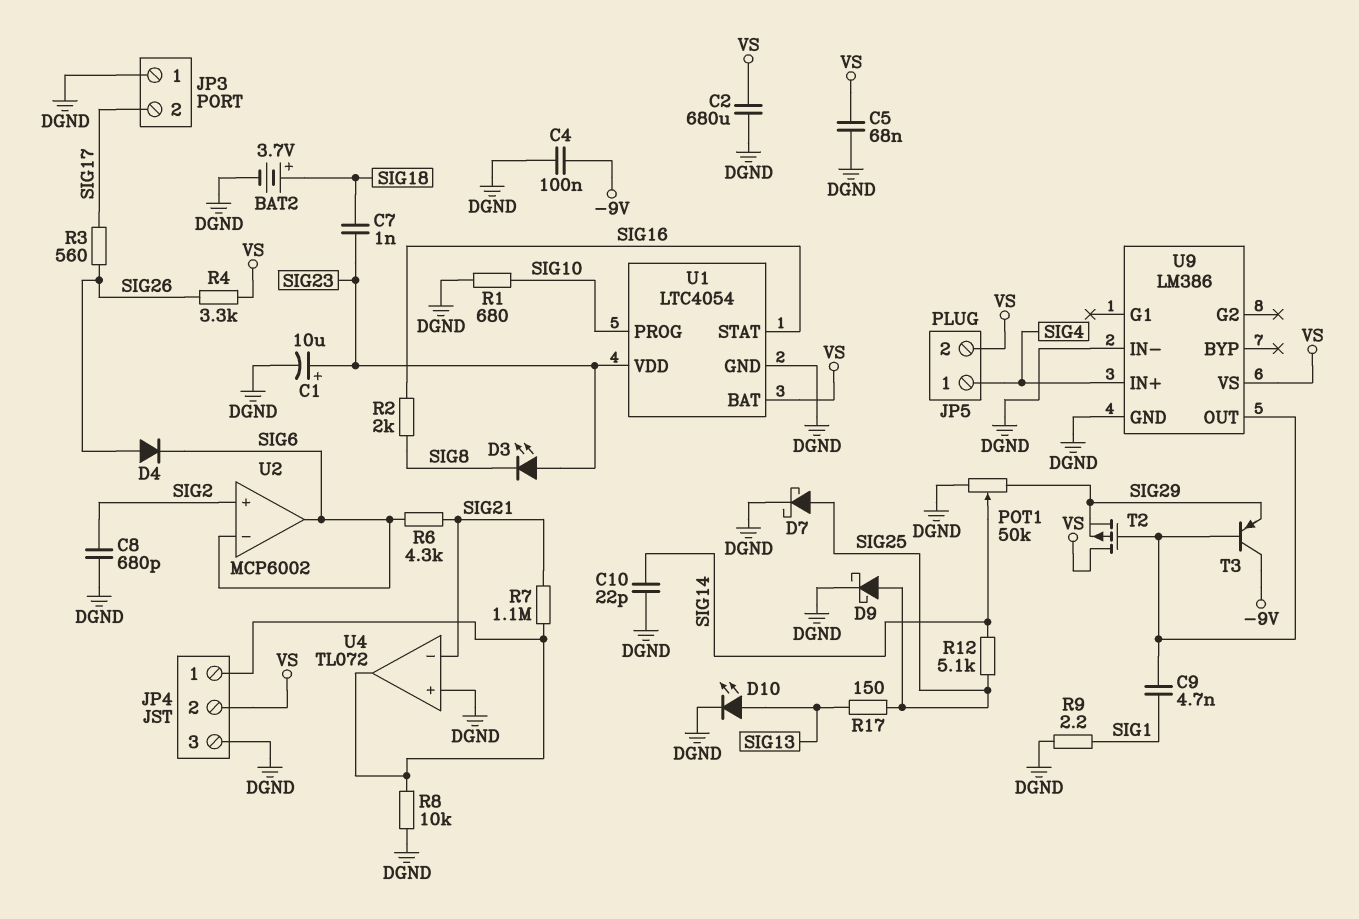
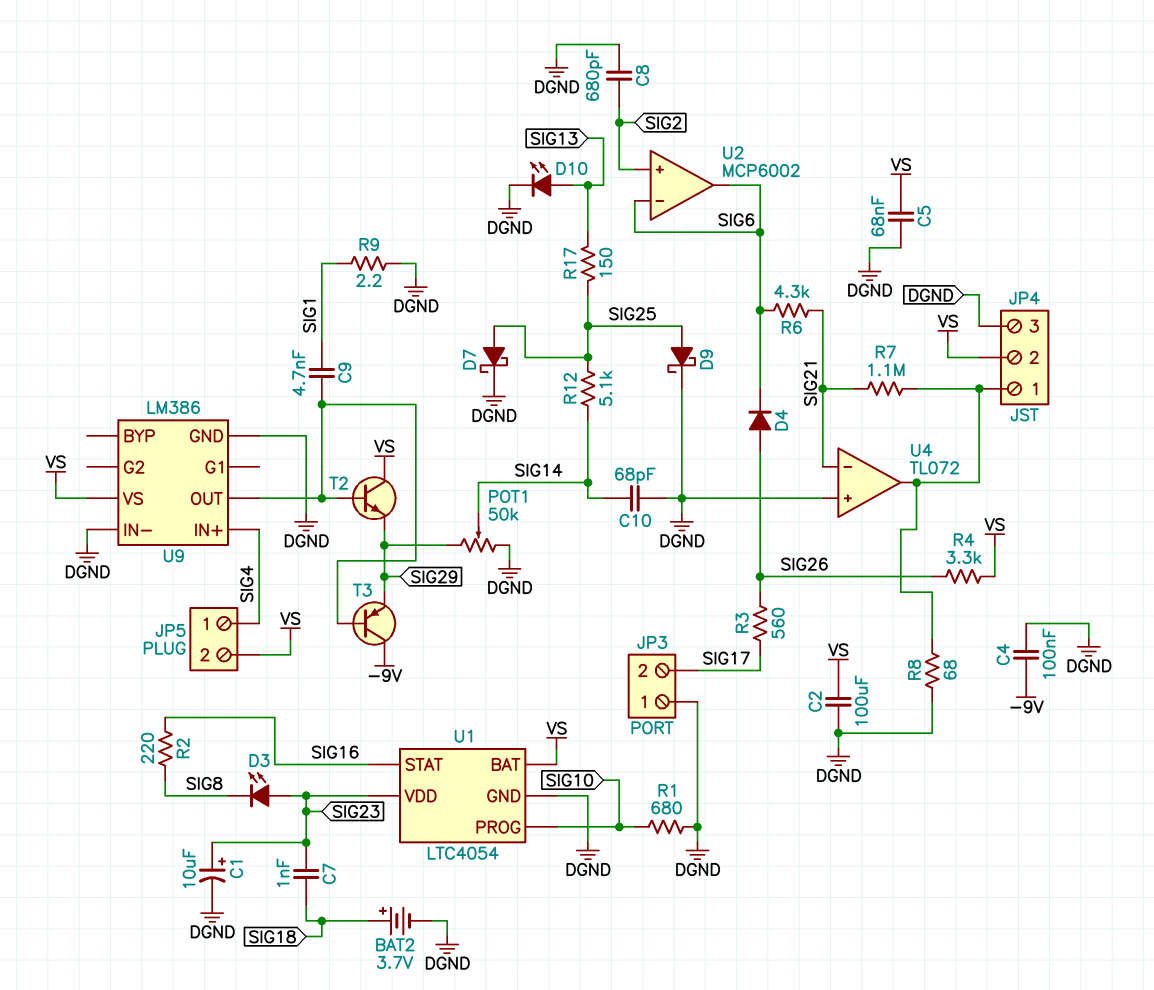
C2: 680uF (DGND, VS) -> 100uF (DGND, VS)
C10: 22pF (DGND, SIG14) -> 68pF (DGND, SIG14)
R2: 2k (SIG8, SIG16) -> 220 (SIG8, SIG16)
R8: 10k (DGND, JP4/1) -> 68 (DGND, JP4/1)
T2: PMOS (G U9/OUT, D VS, S SIG29) -> NPN (B U9/OUT, C VS, E SIG29)

